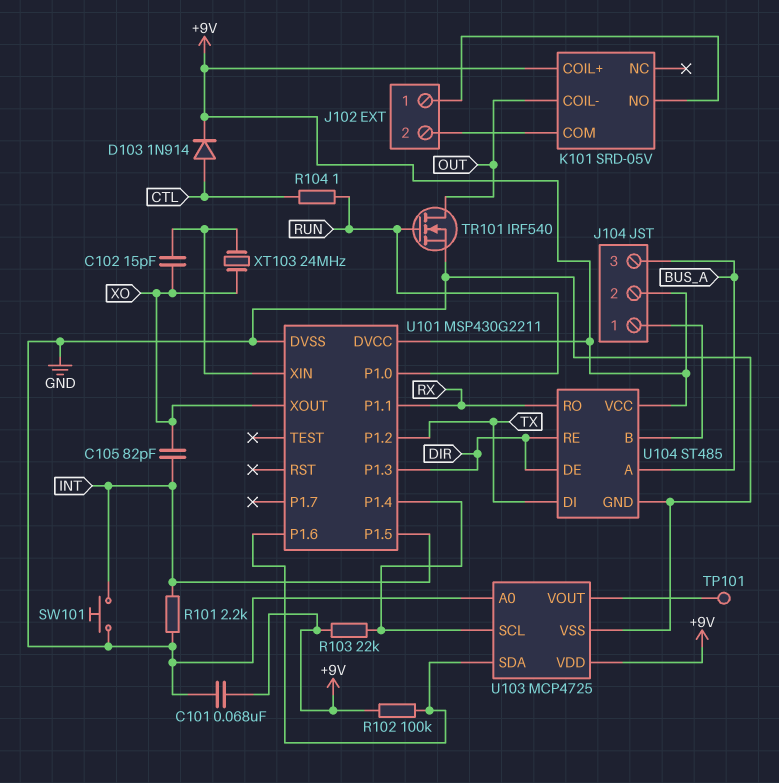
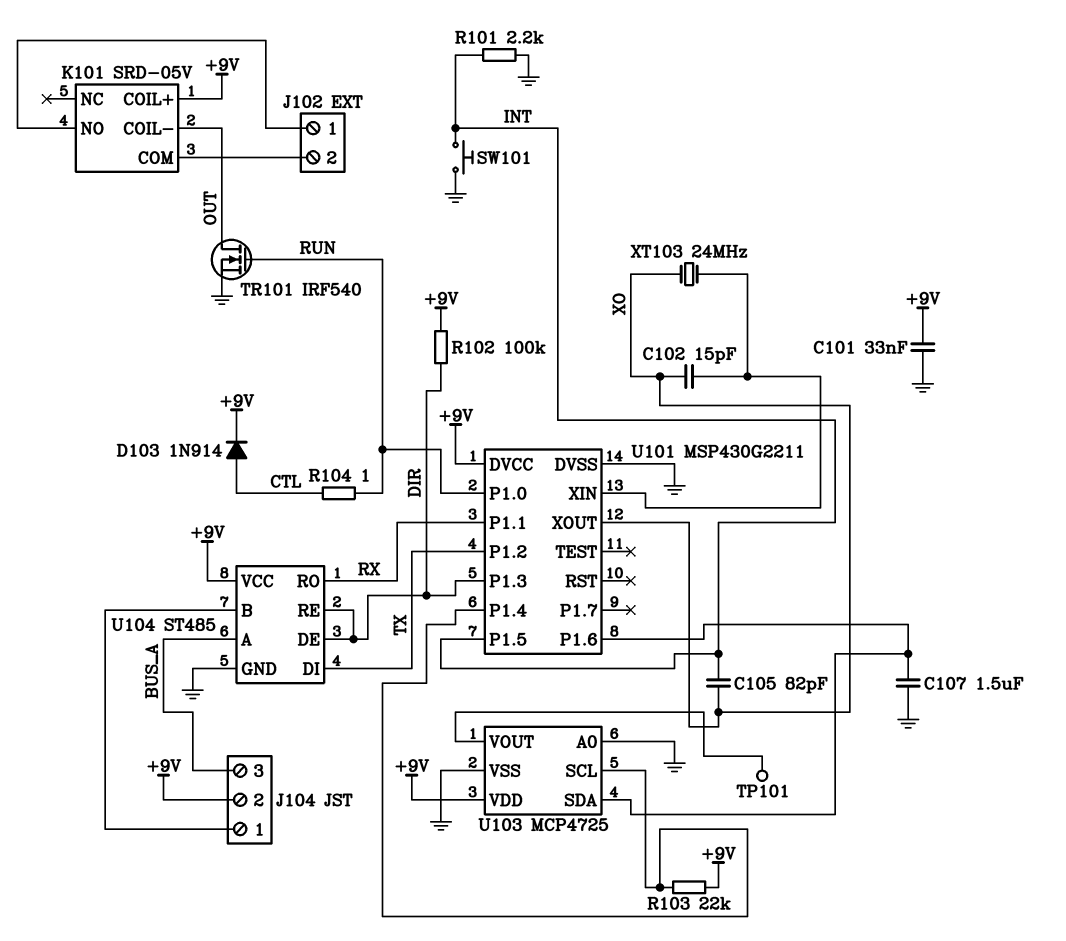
C101: 68nF (+9V, GND) -> 33nF (+9V, GND)
C107: none -> 1.5uF (GND, U101/P1.6)
R102: 100k (+9V, U101/P1.6) -> 100k (+9V, DIR)

